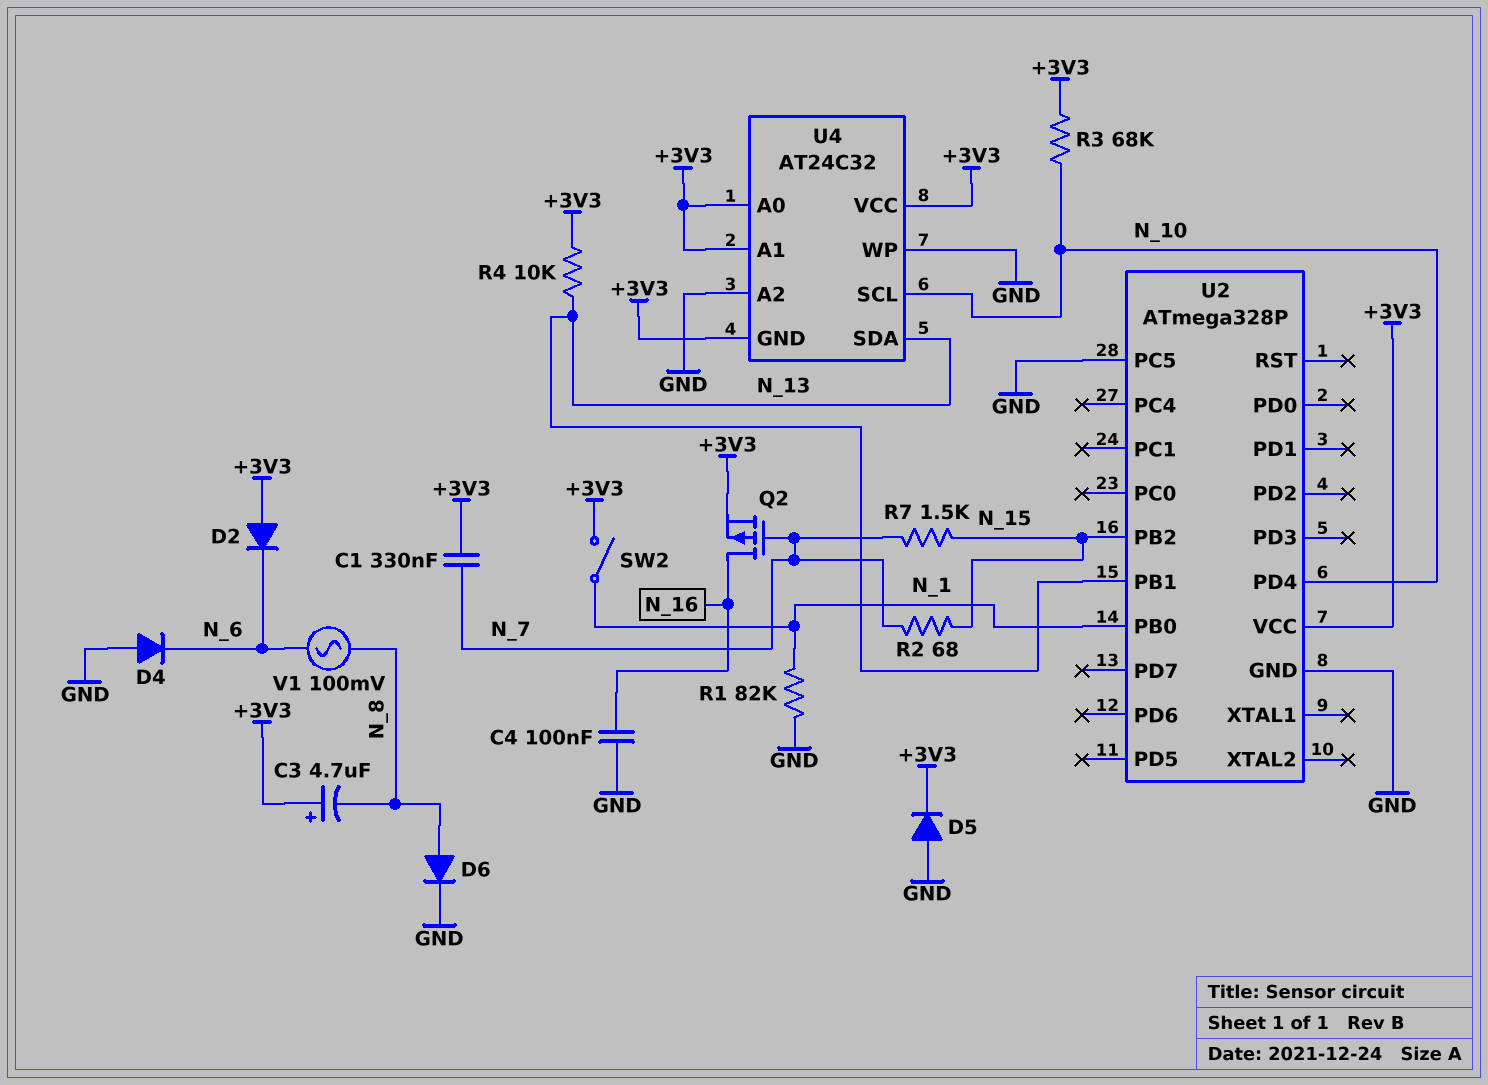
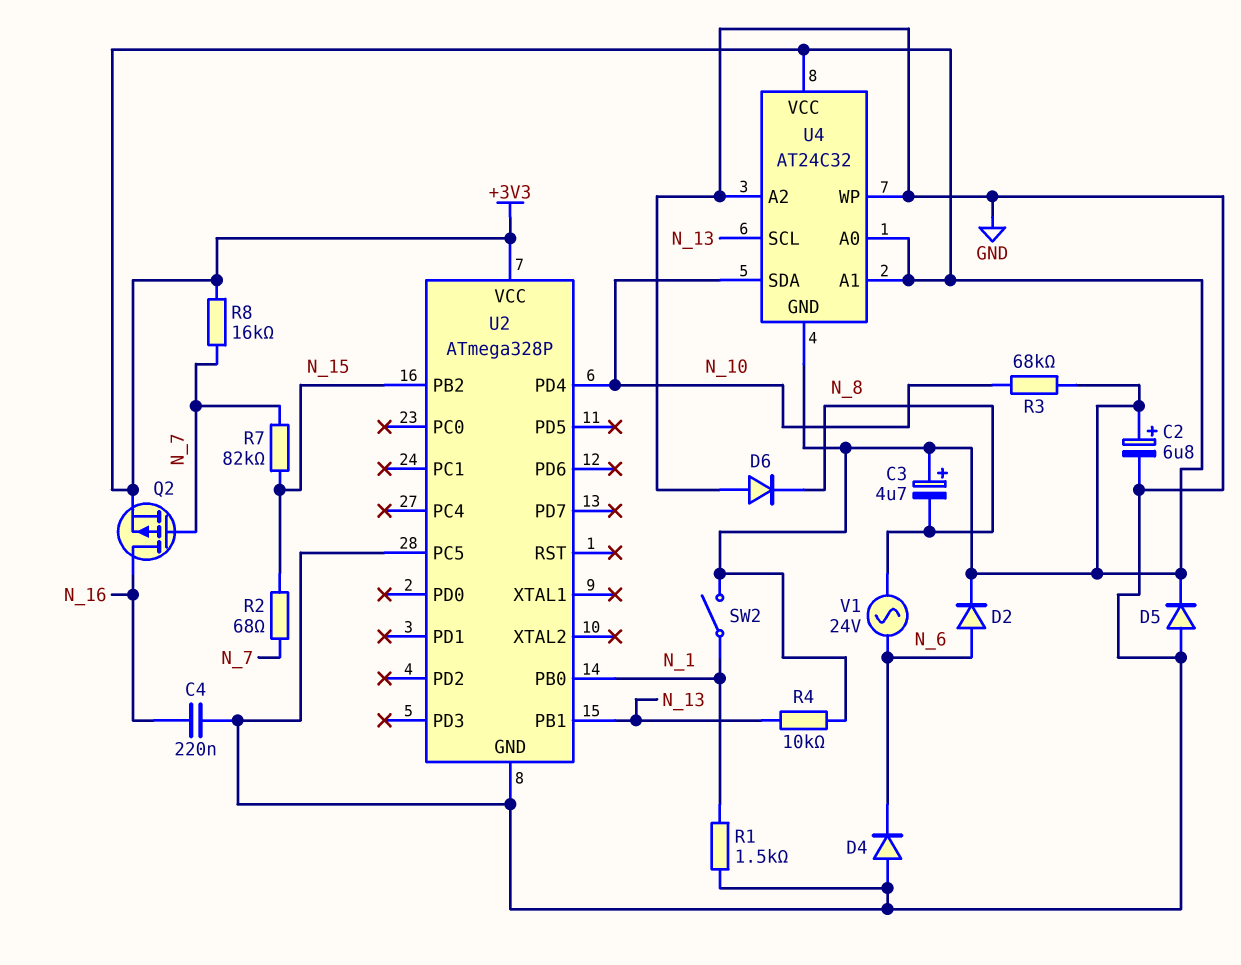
C1: 330nF (+3V3, N_7) -> none
C2: none -> 6.8uF (plus +3V3, minus GND)
C4: 100nF (GND, N_16) -> 220nF (GND, N_16)
D2: diode (A +3V3, K N_6) -> diode (A N_6, K +3V3)
D6: diode (A N_8, K GND) -> diode (A GND, K N_8)
R1: 82k (GND, N_1) -> 1.5k (GND, N_1)
R7: 1.5k (N_7, N_15) -> 82k (N_7, N_15)
R8: none -> 16k (+3V3, N_7)
U4 pin SCL: N_10 -> N_13
U4 pin SDA: N_13 -> N_10
V1: AC 100mV (N_6, N_8) -> AC 24V (N_6, N_8)

